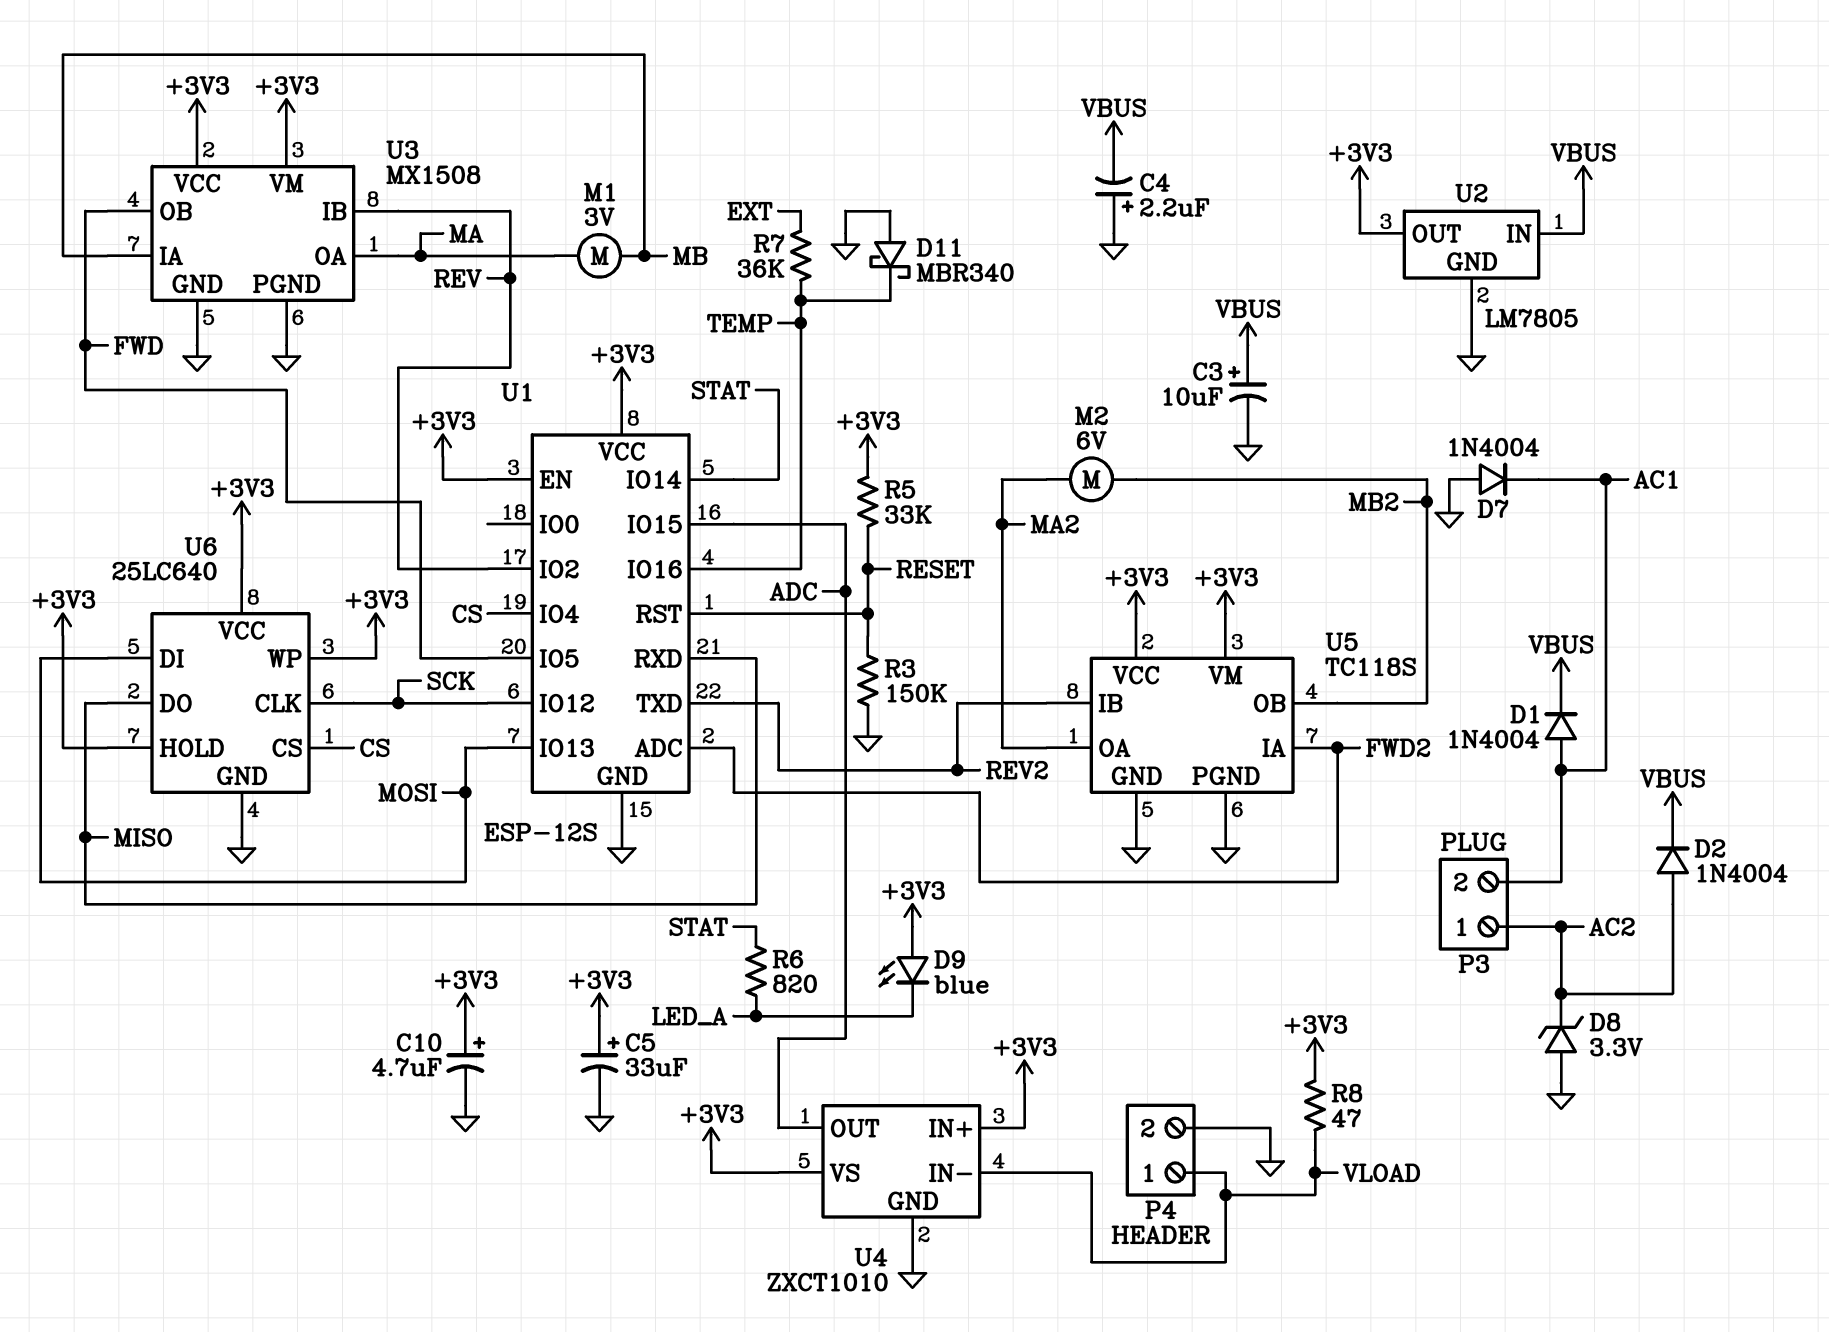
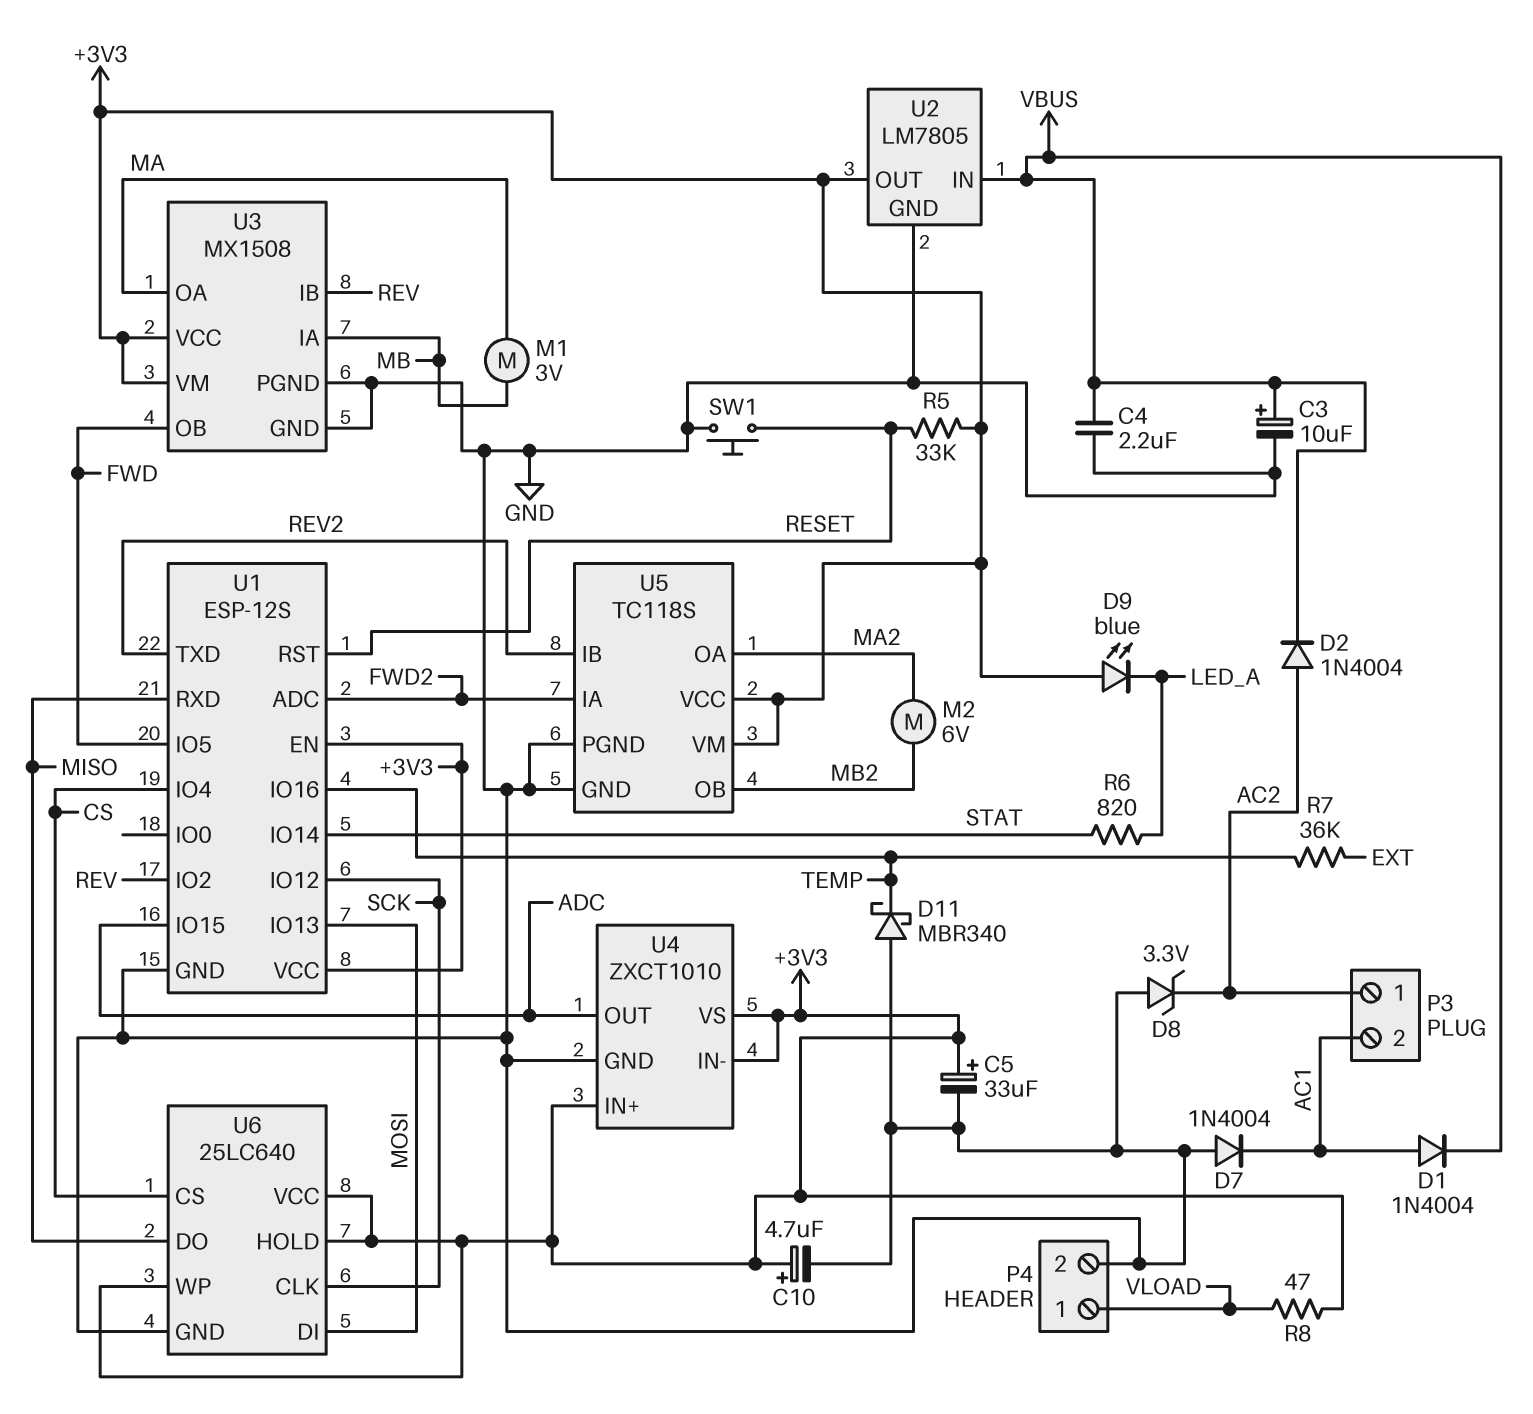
C4: 2.2uF (plus GND, minus VBUS) -> 2.2uF (GND, VBUS)
R3: 150k (GND, RESET) -> none
SW1: none -> button (GND, RESET)
U4 pin IN-: VLOAD -> +3V3

